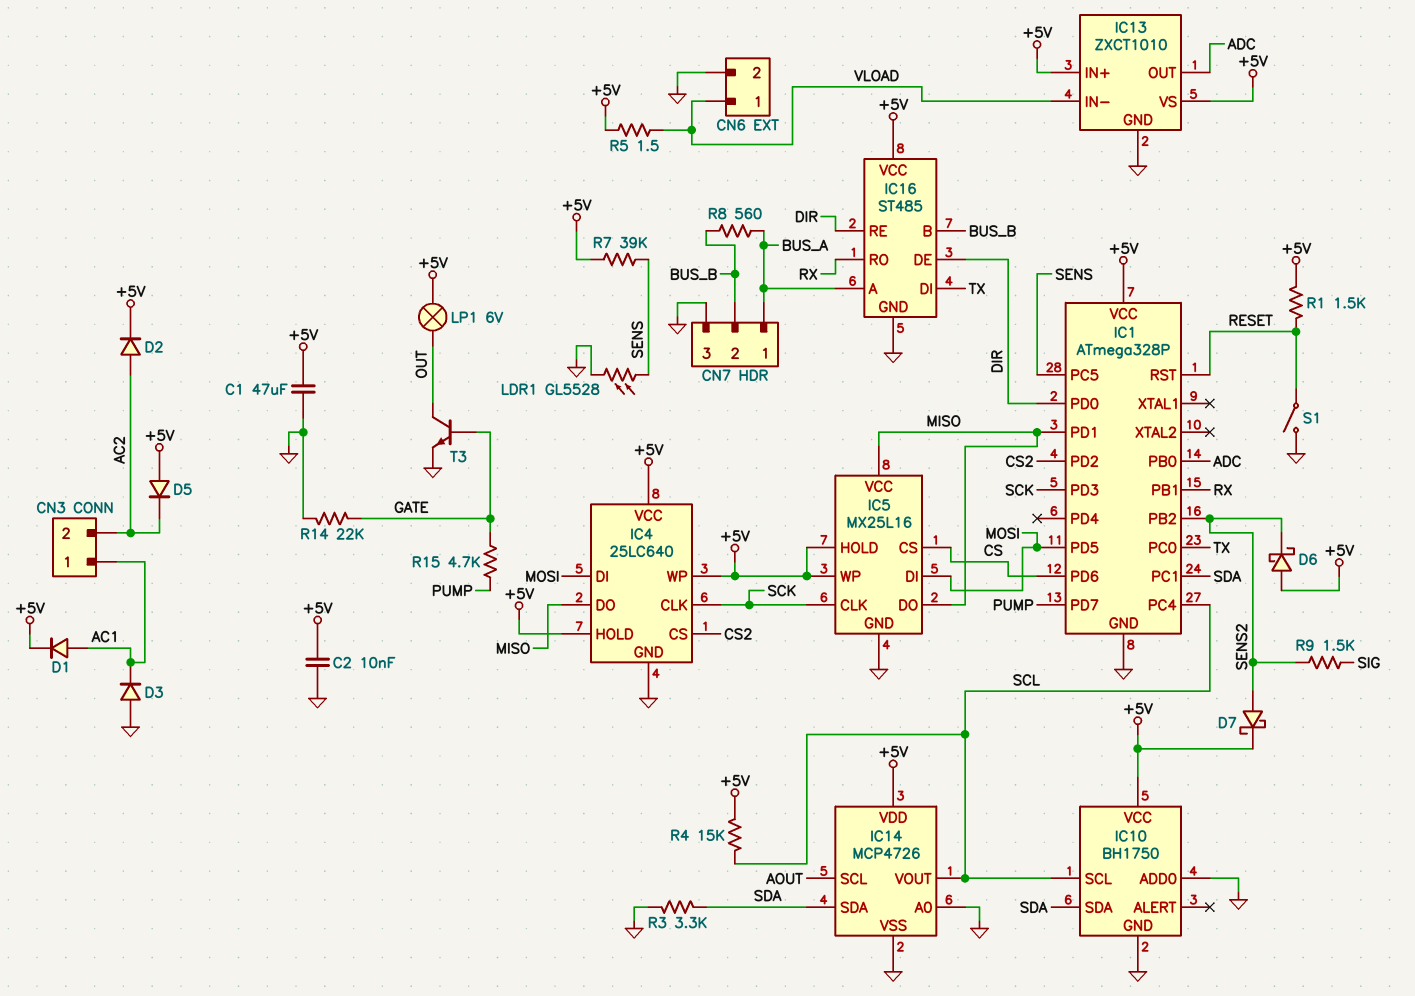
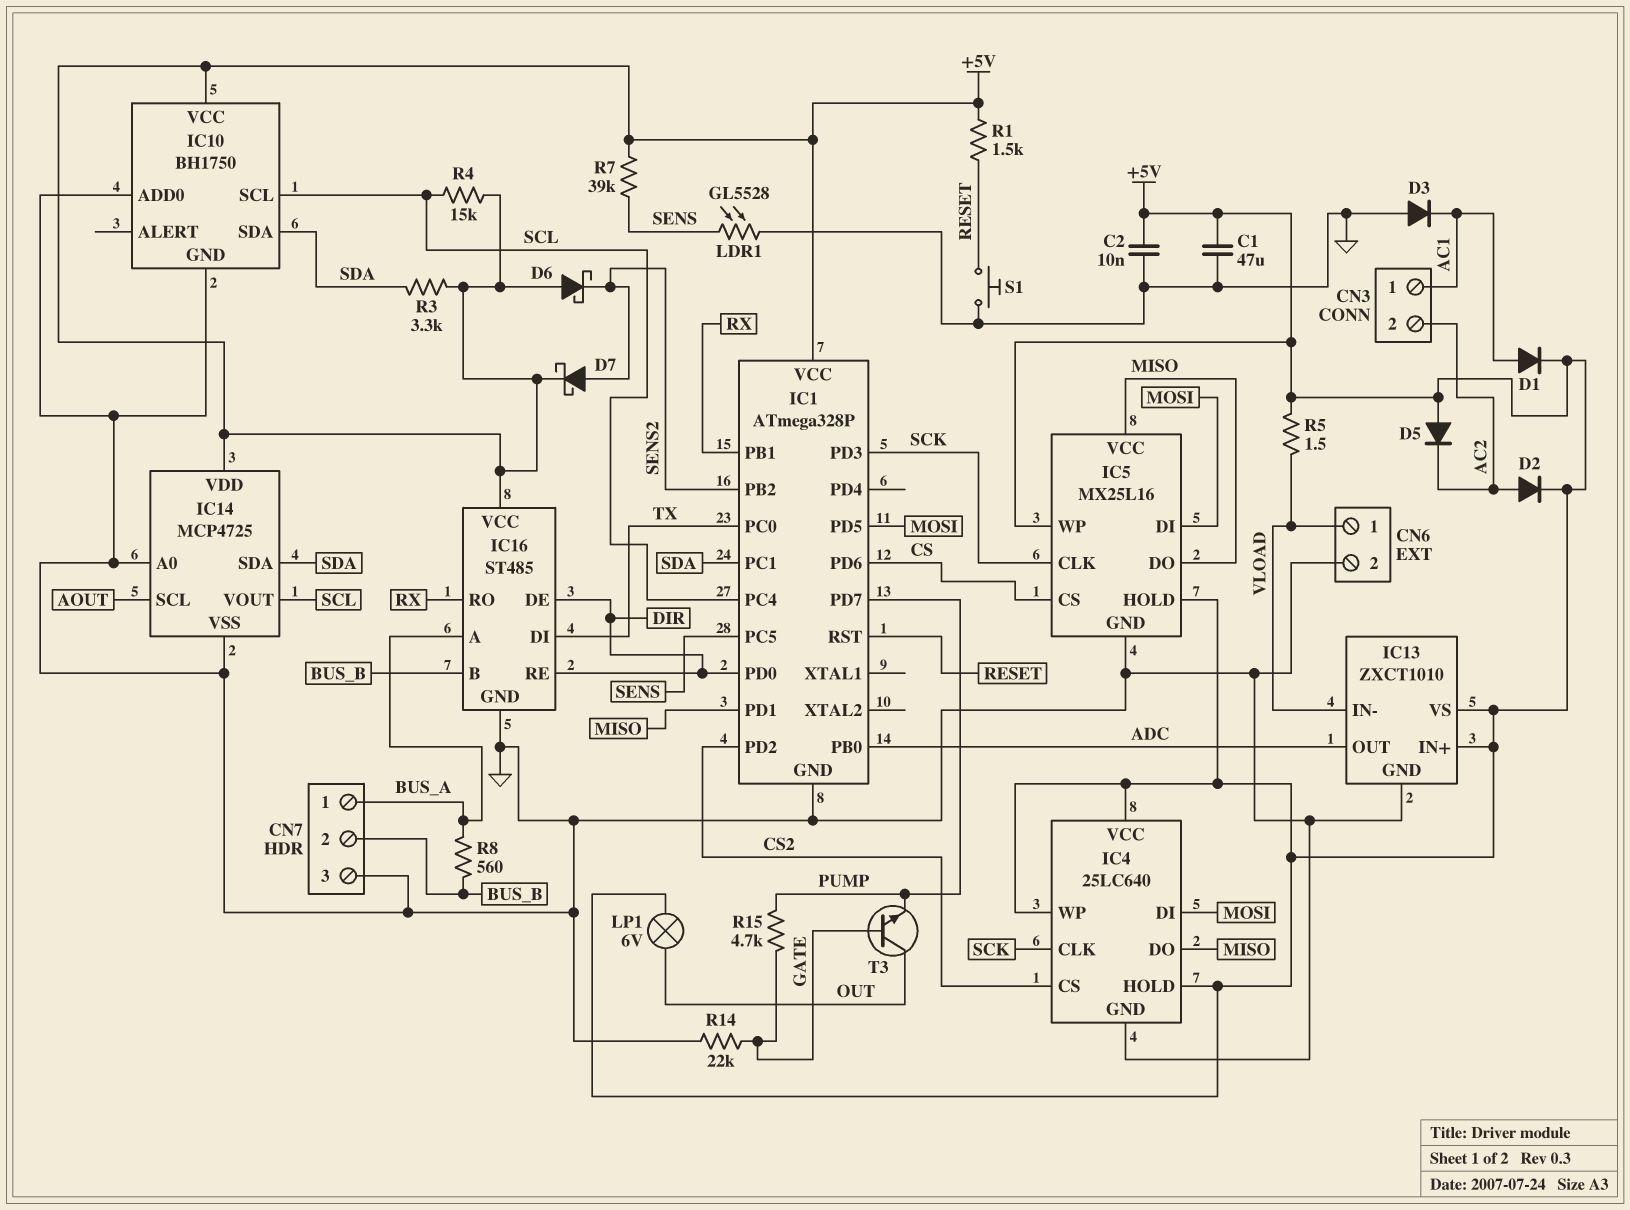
IC14: MCP4726 -> MCP4725
R3: 3.3k (GND, SDA) -> 3.3k (+5V, SDA)
R9: 1.5k (SENS2, SIG) -> none
S1: switch (GND, RESET) -> button (GND, RESET)
T3: NPN (B GATE, C OUT, E GND) -> NPN (B GATE, C OUT, E PUMP)

